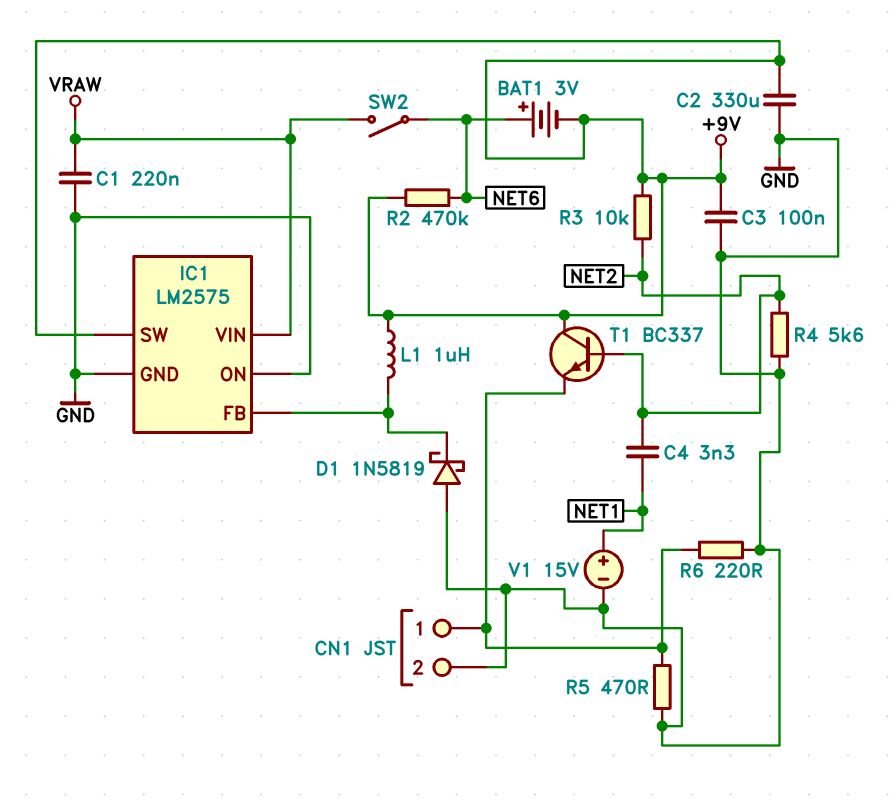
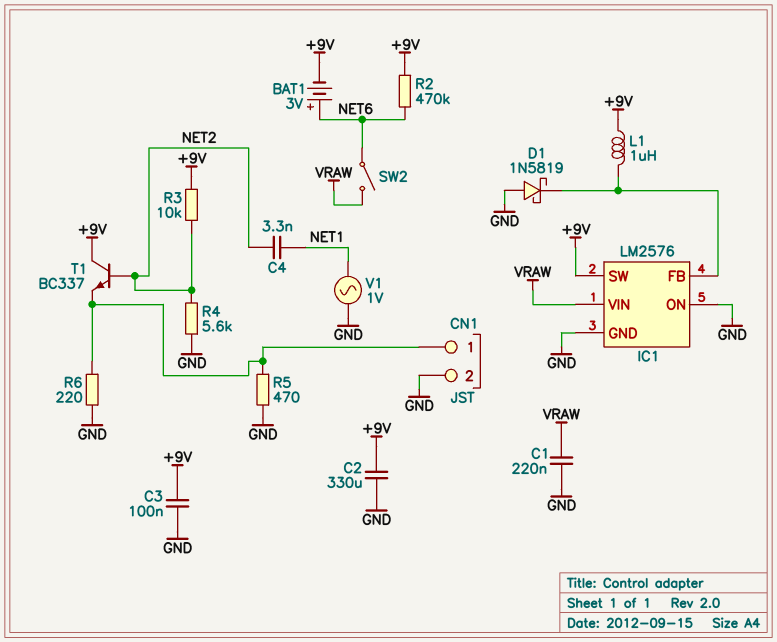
IC1: LM2575 -> LM2576
V1: 15V (plus NET1, minus GND) -> AC 1V (GND, NET1)

